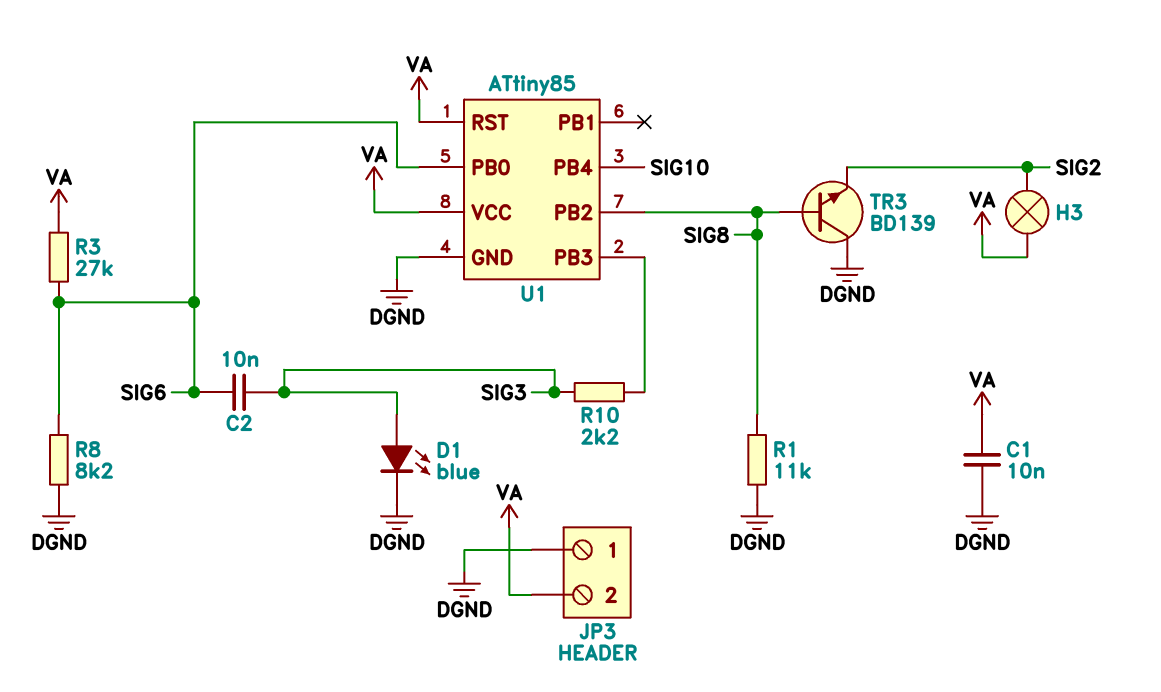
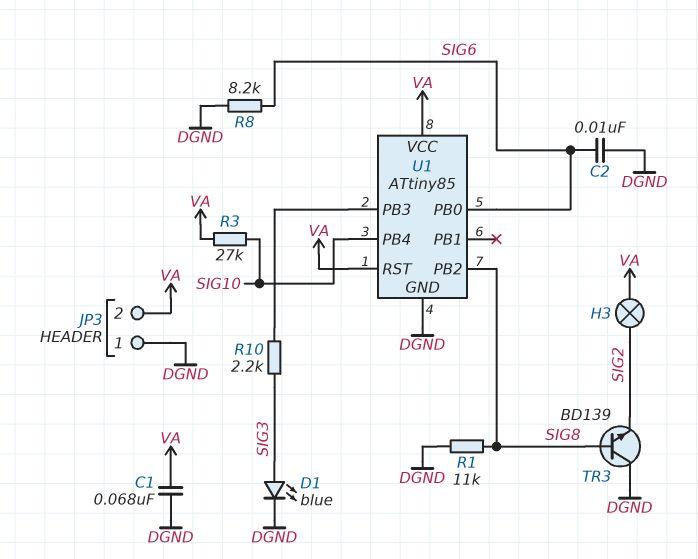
C1: 10nF (DGND, VA) -> 68nF (DGND, VA)
C2: 10nF (SIG3, SIG6) -> 10nF (DGND, SIG6)
R3: 27k (SIG6, VA) -> 27k (SIG10, VA)

